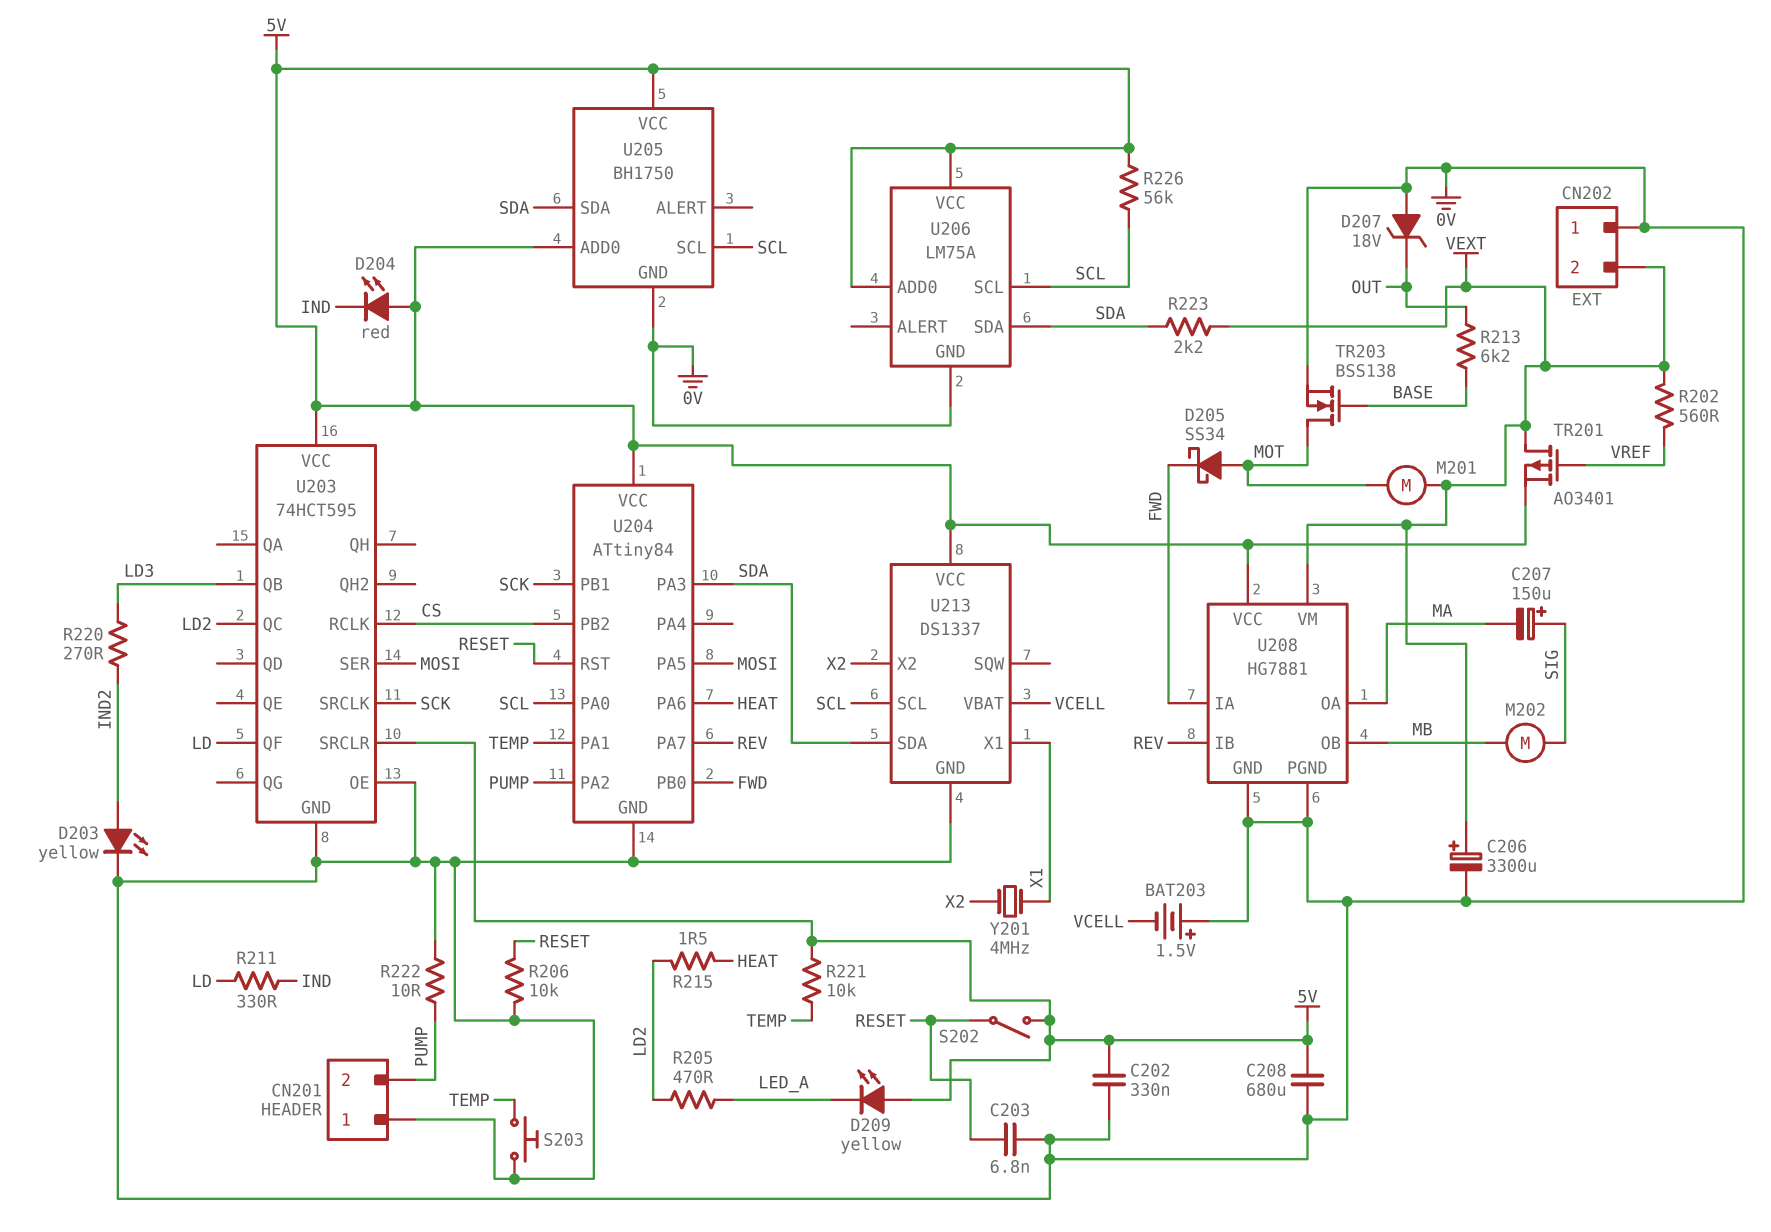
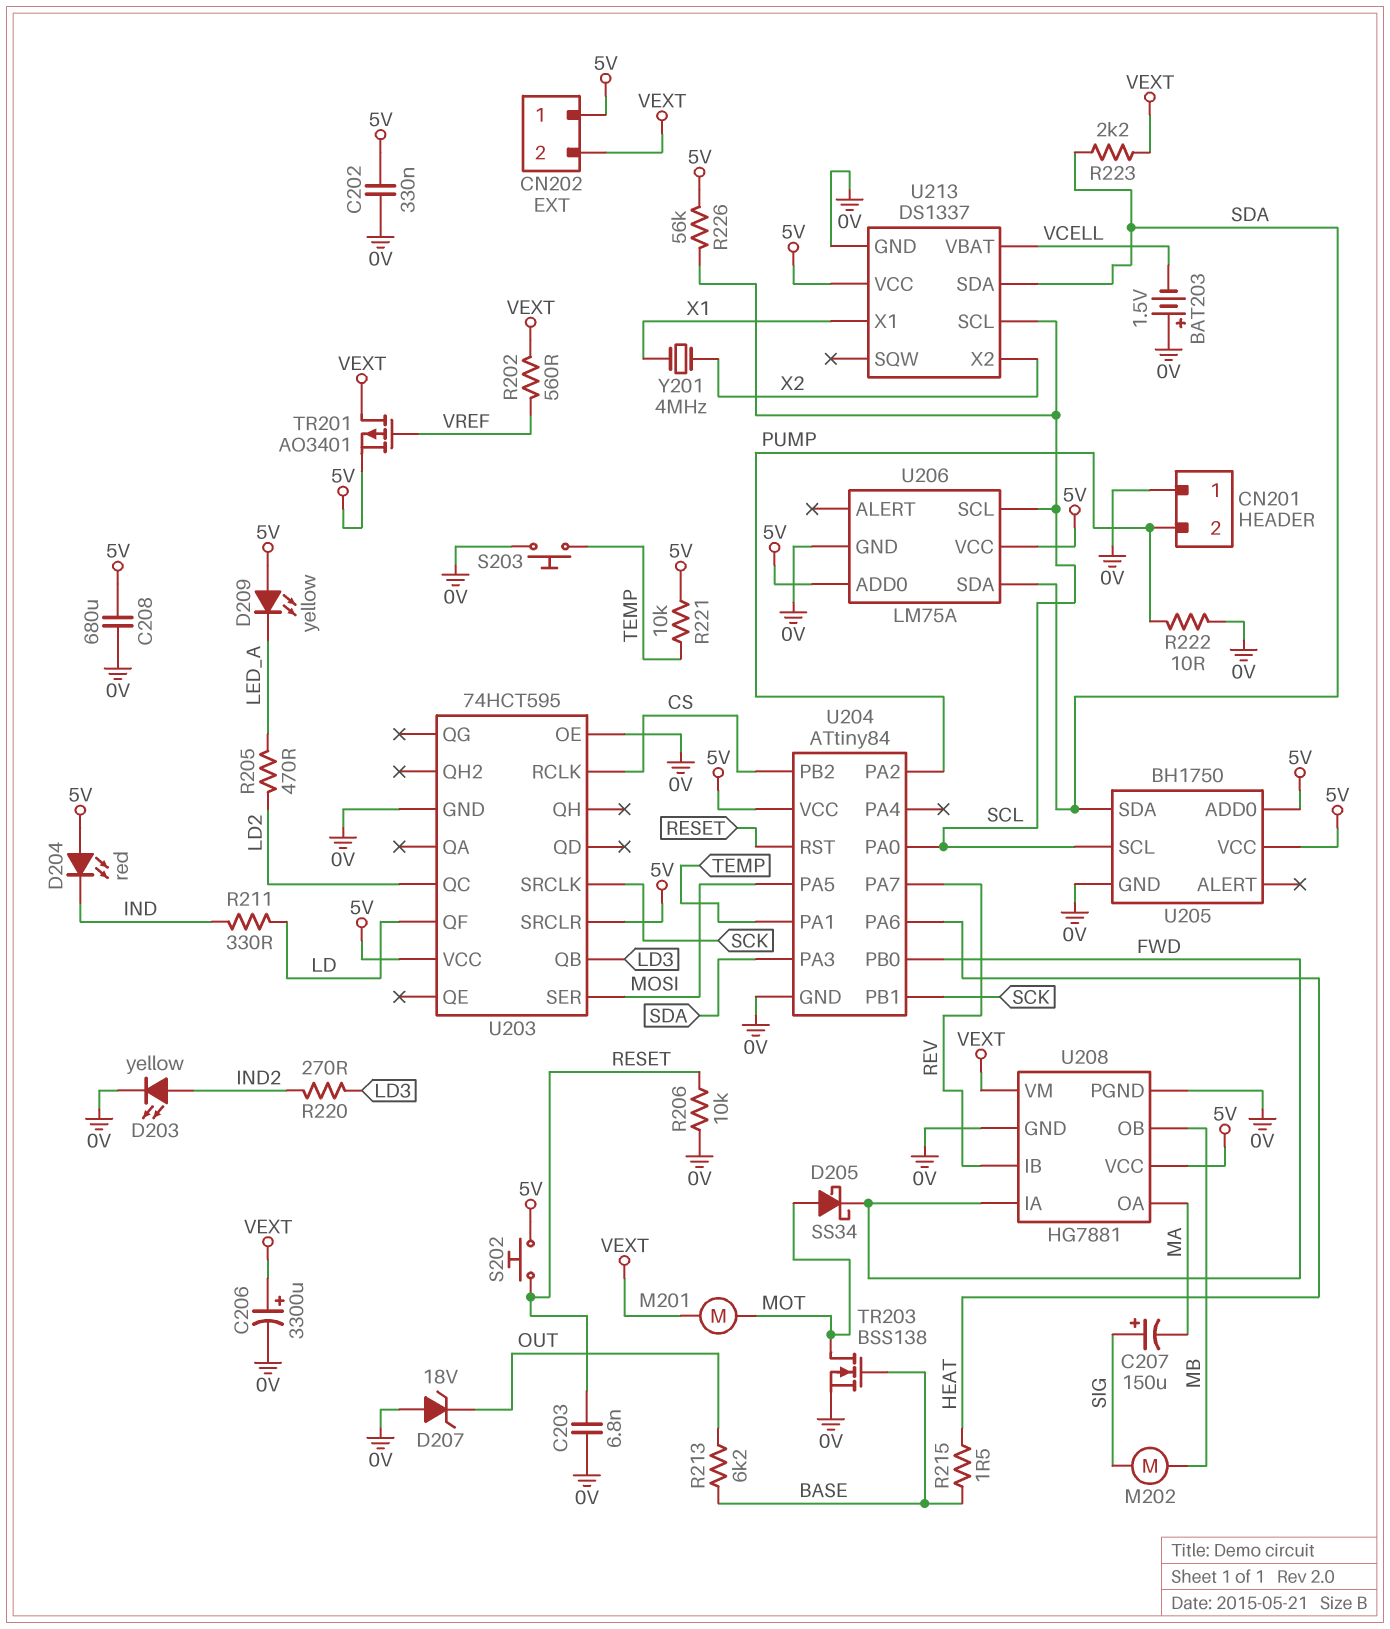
CN202 pin 1: 0V -> 5V
R215: 1.5 (HEAT, LD2) -> 1.5 (BASE, HEAT)
S202: switch (5V, RESET) -> button (5V, RESET)

